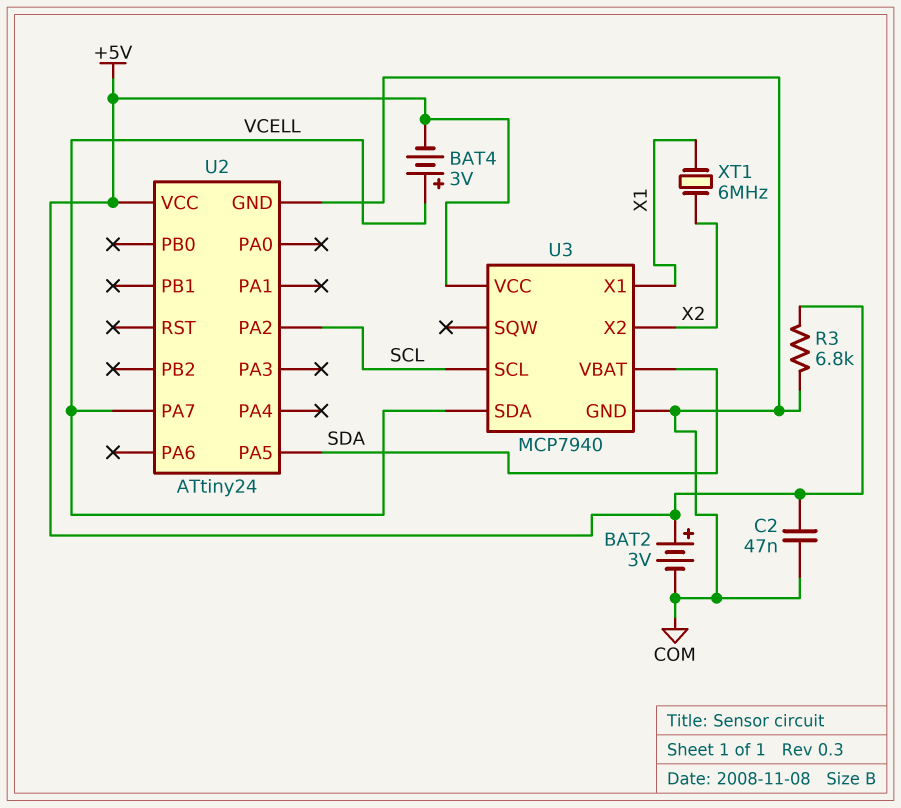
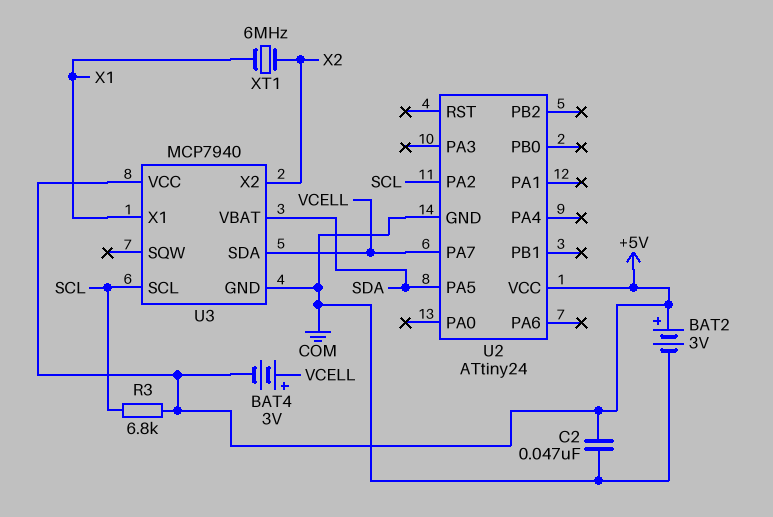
R3: 6.8k (+5V, COM) -> 6.8k (+5V, SCL)

